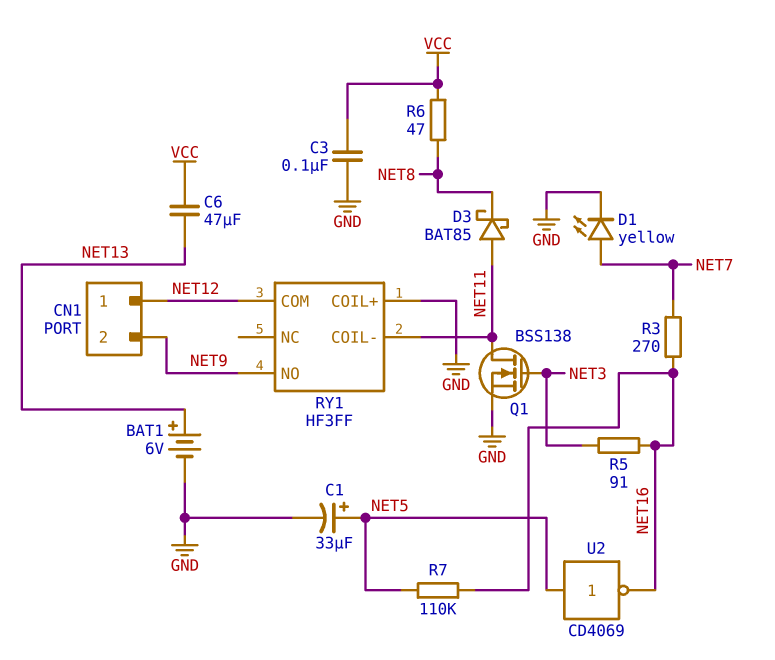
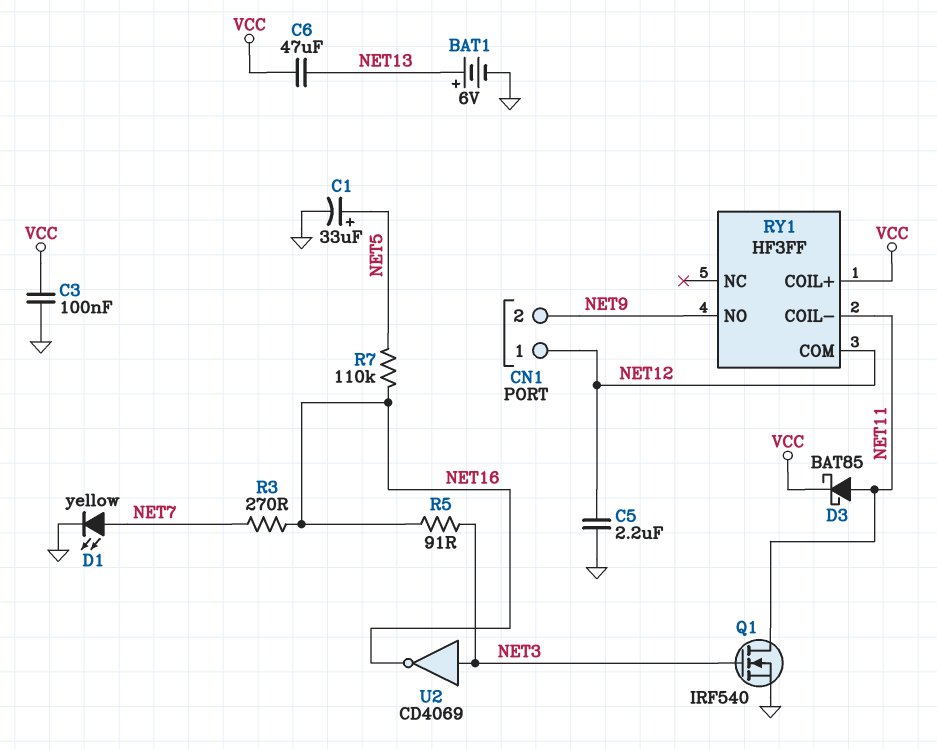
C5: none -> 2.2uF (GND, NET12)
D3: schottky BAT85 (A NET11, K NET8) -> schottky BAT85 (A NET11, K VCC)
Q1: NMOS BSS138 (G NET3, D NET11, S GND) -> NMOS IRF540 (G NET3, D NET11, S GND)
R6: 47 (NET8, VCC) -> none
RY1 pin COIL+: GND -> VCC
U2: NOT CD4069 (in NET5, out NET16) -> NOT CD4069 (in NET3, out NET16)

